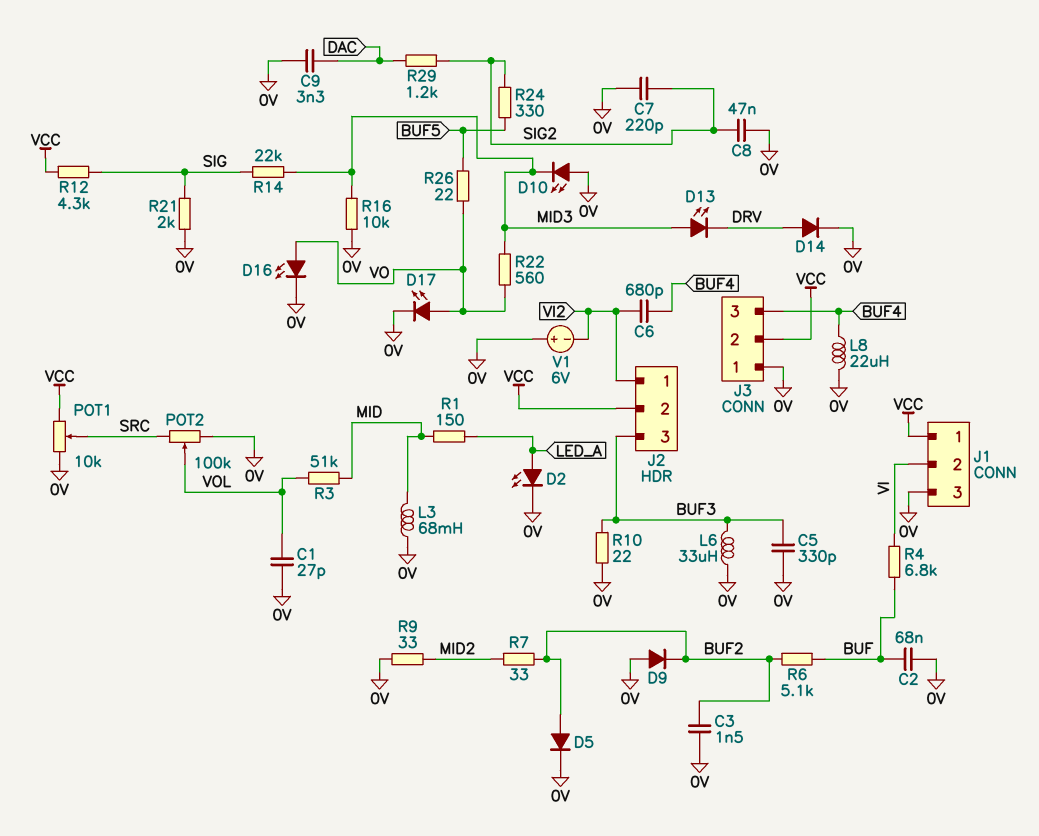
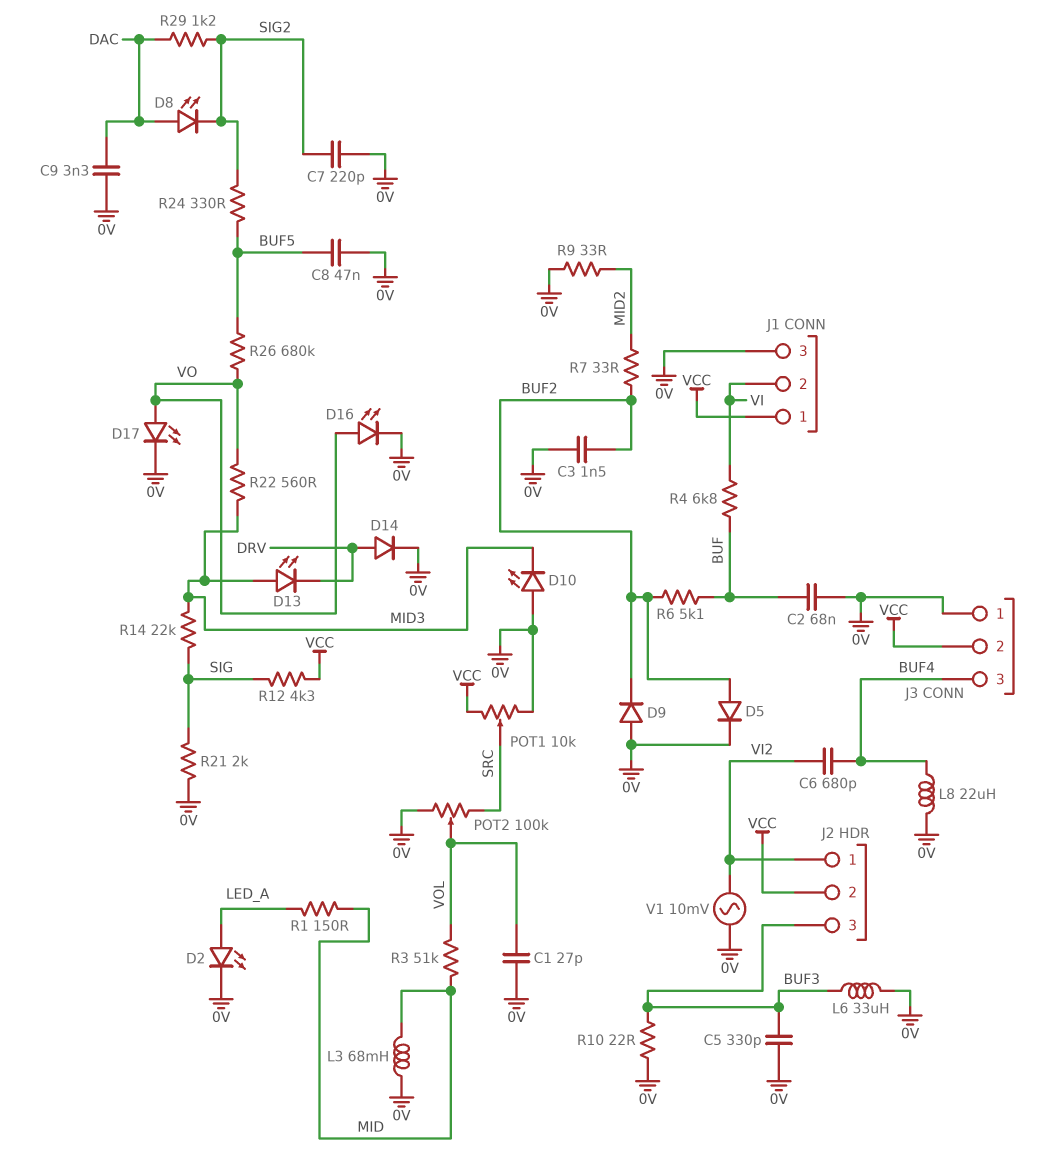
C8: 47nF (0V, SIG2) -> 47nF (0V, BUF5)
D8: none -> LED (A DAC, K SIG2)
R16: 10k (0V, MID3) -> none
R26: 22 (BUF5, VO) -> 680k (BUF5, VO)
V1: 6V (plus 0V, minus VI2) -> AC 10mV (0V, VI2)

